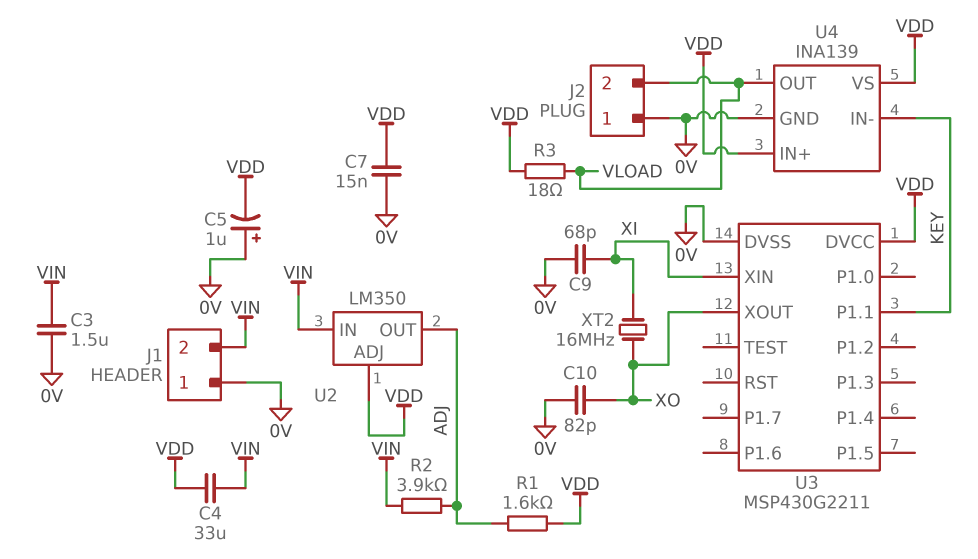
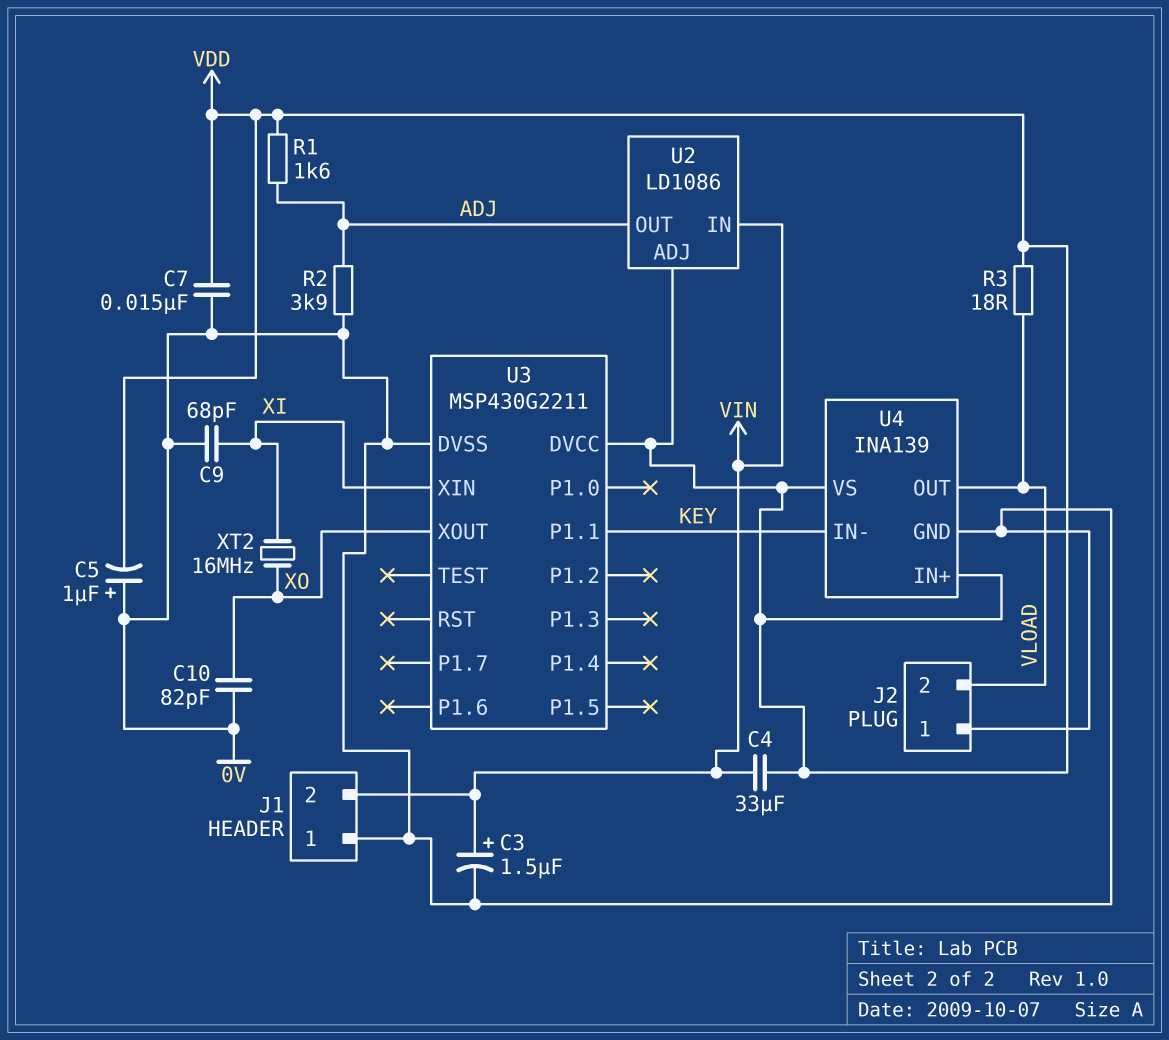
C3: 1.5uF (0V, VIN) -> 1.5uF (plus VIN, minus 0V)
R2: 3.9k (ADJ, VIN) -> 3.9k (0V, ADJ)
U2: LM350 -> LD1086

